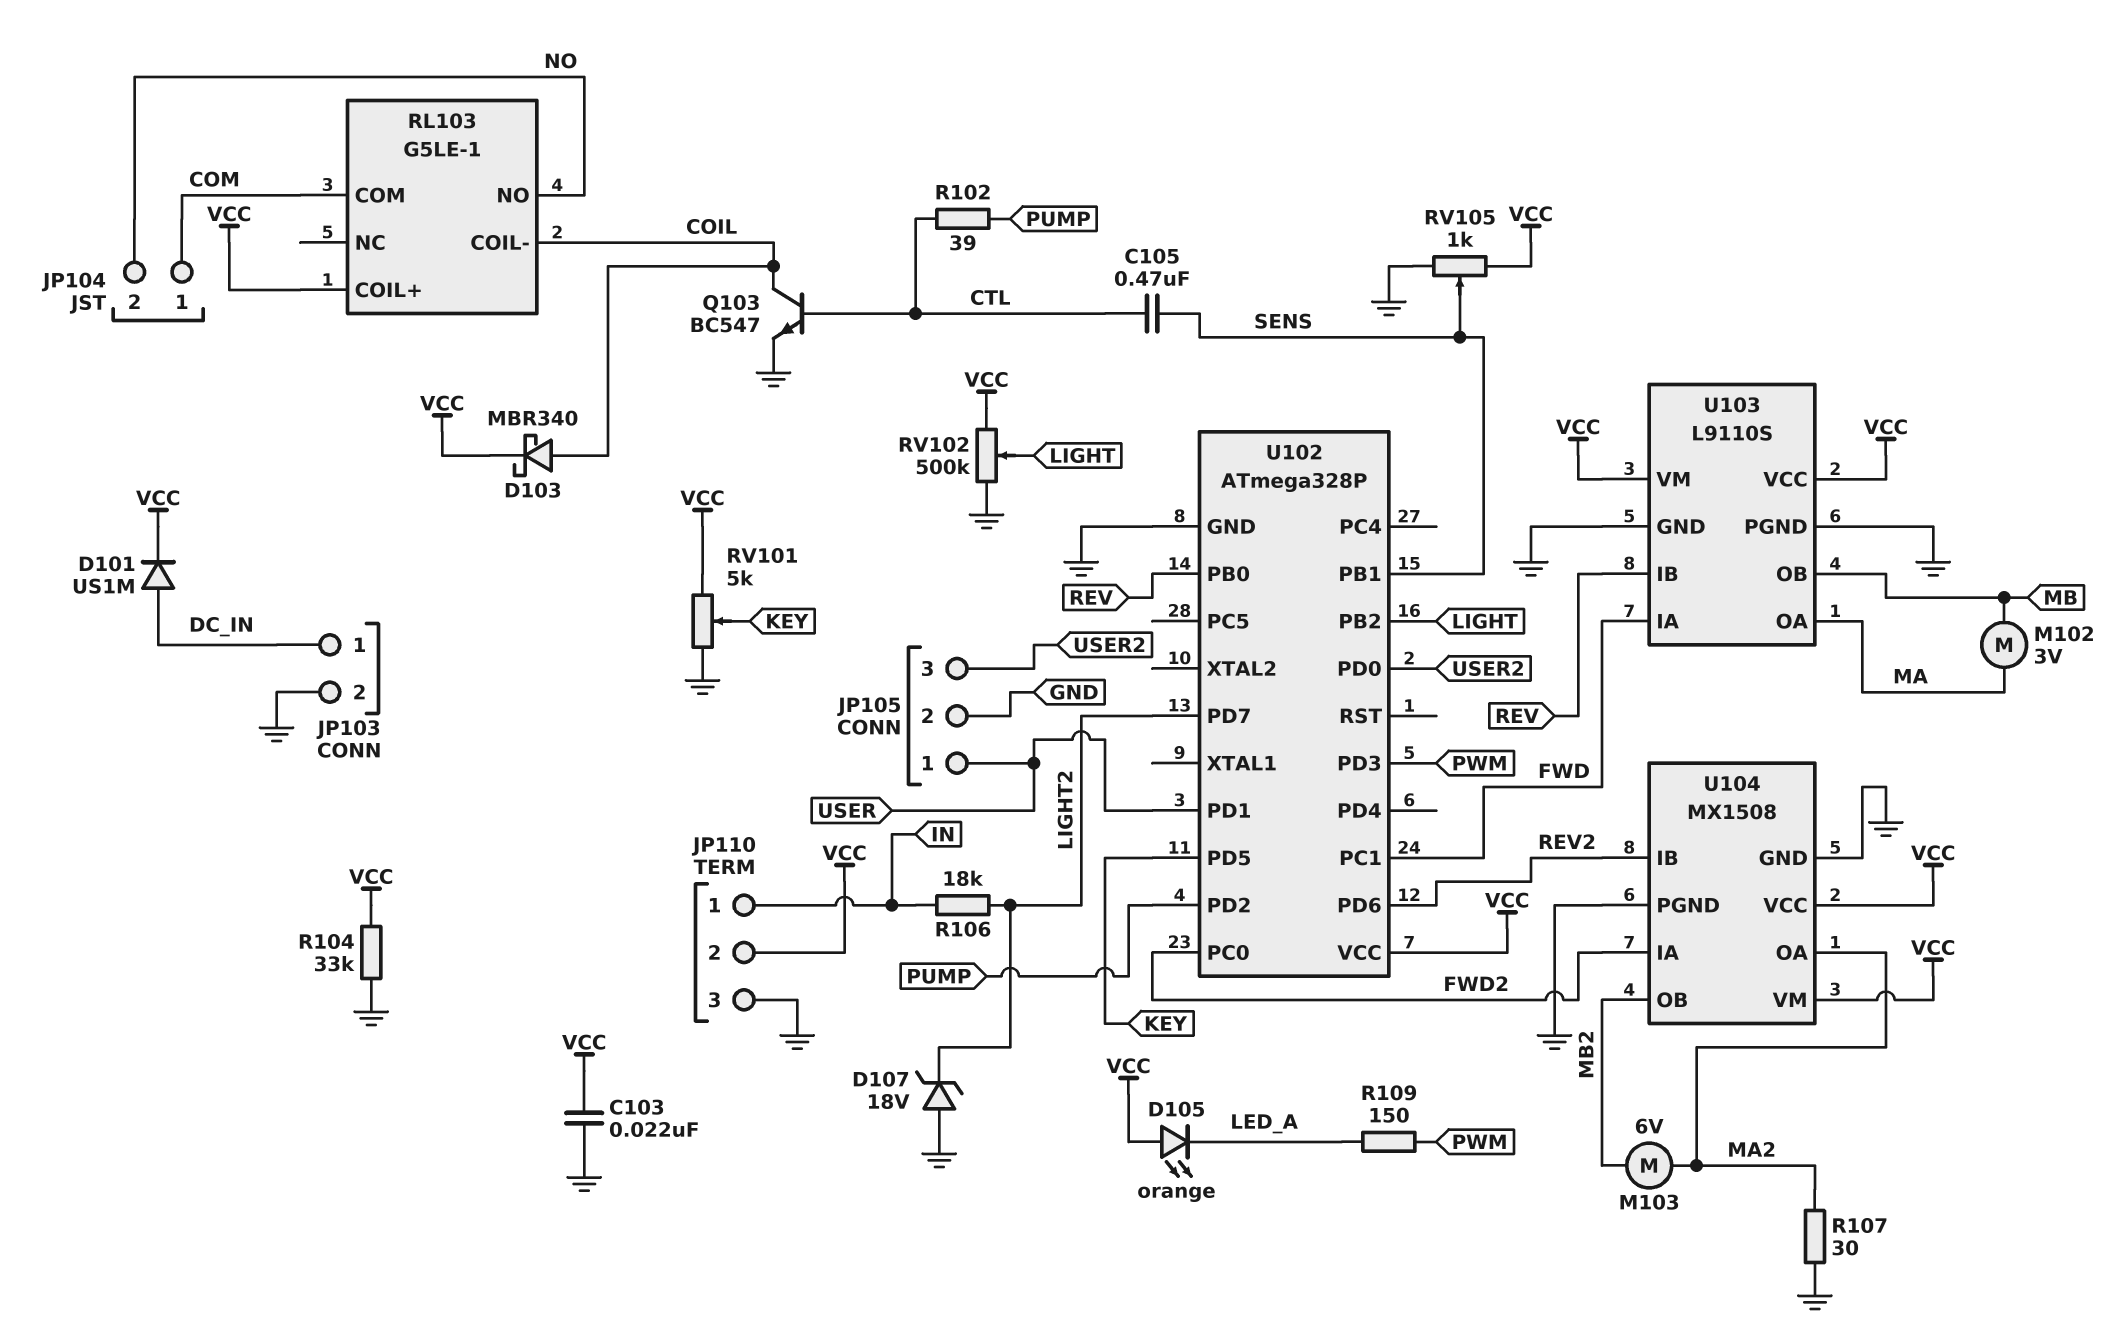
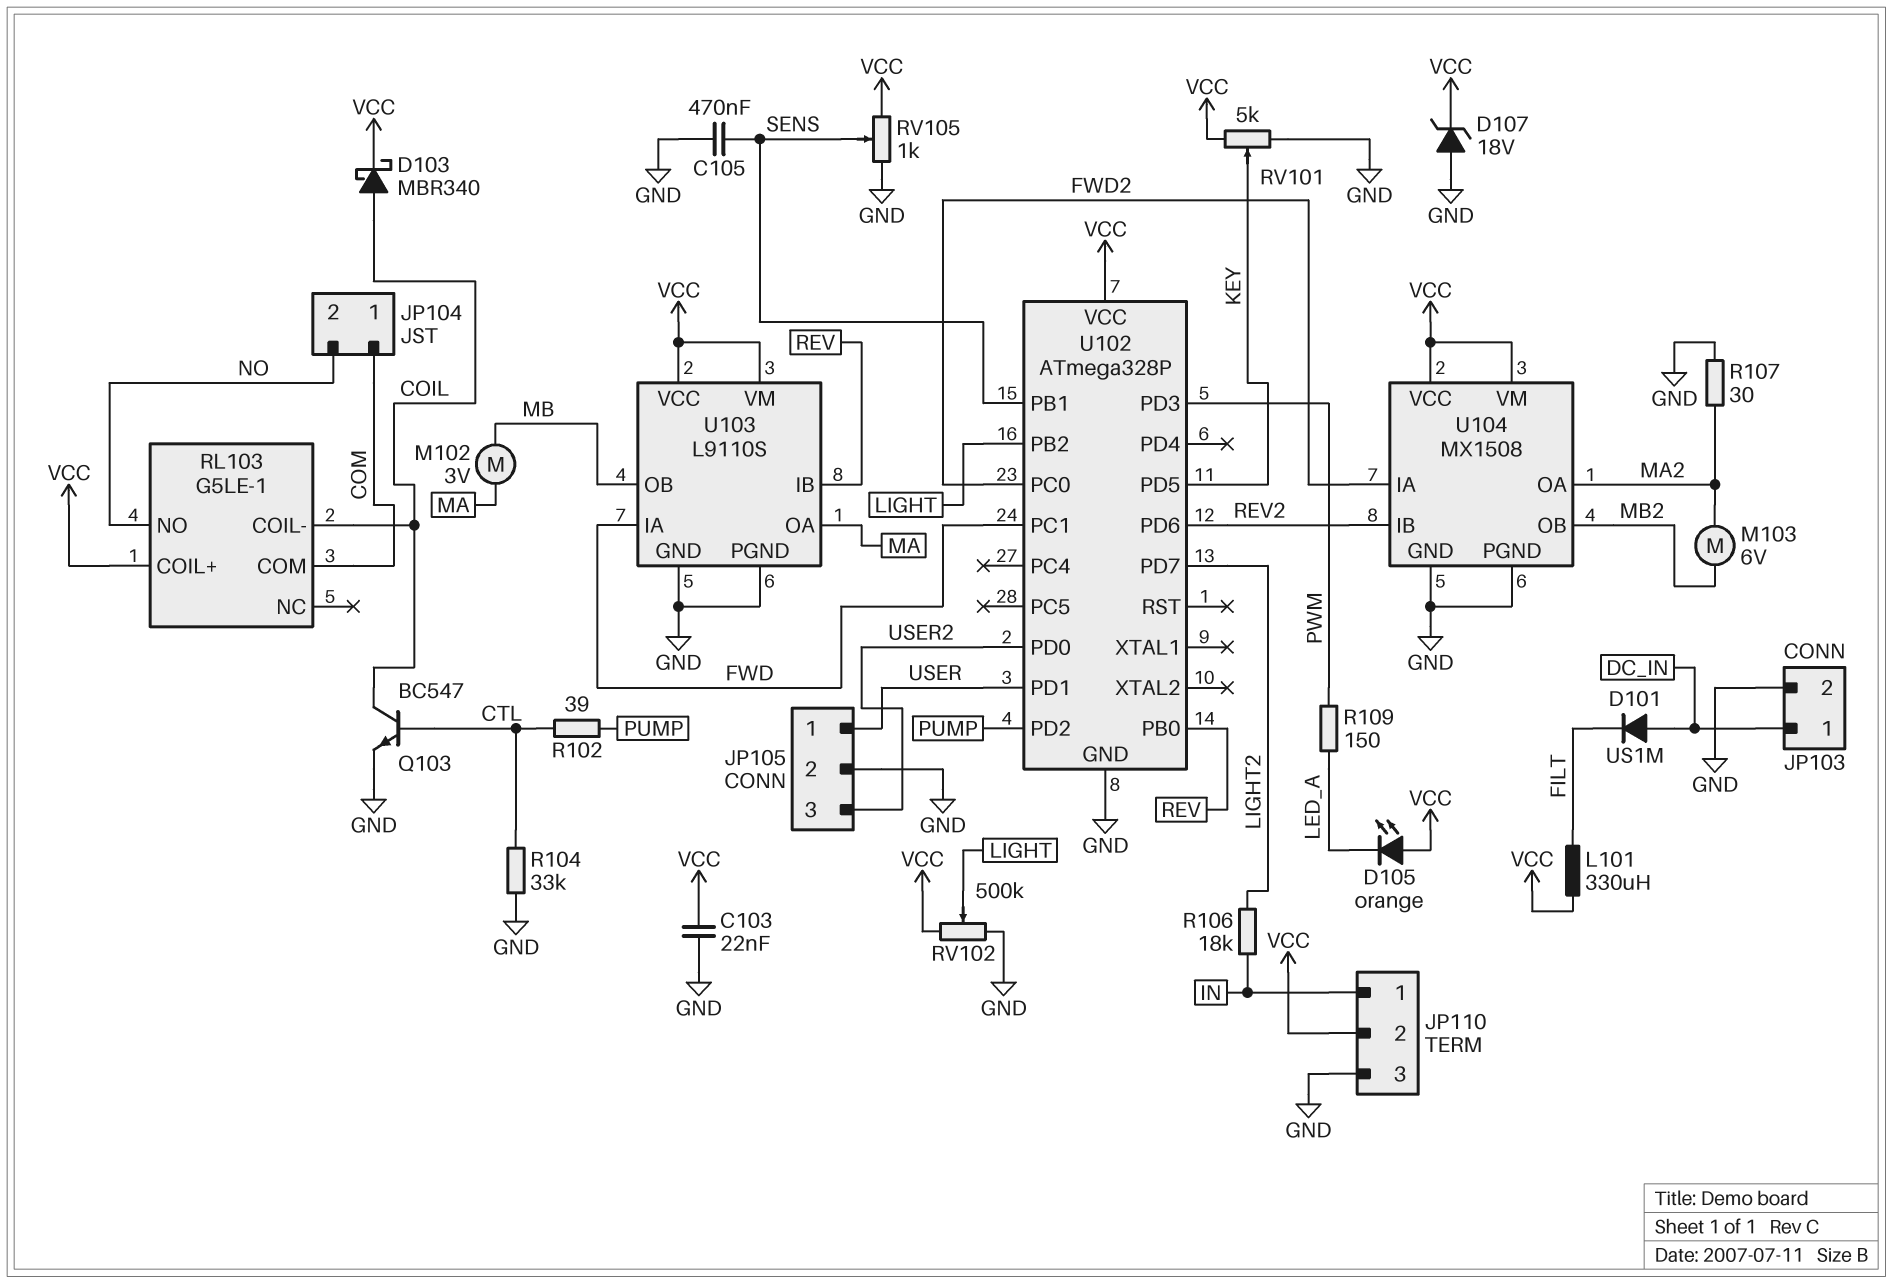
C105: 470nF (CTL, SENS) -> 470nF (GND, SENS)
D101: diode US1M (A DC_IN, K VCC) -> diode US1M (A DC_IN, K FILT)
D107: zener 18V (A GND, K LIGHT2) -> zener 18V (A GND, K VCC)
L101: none -> 330uH (FILT, VCC)
R104: 33k (GND, VCC) -> 33k (CTL, GND)

